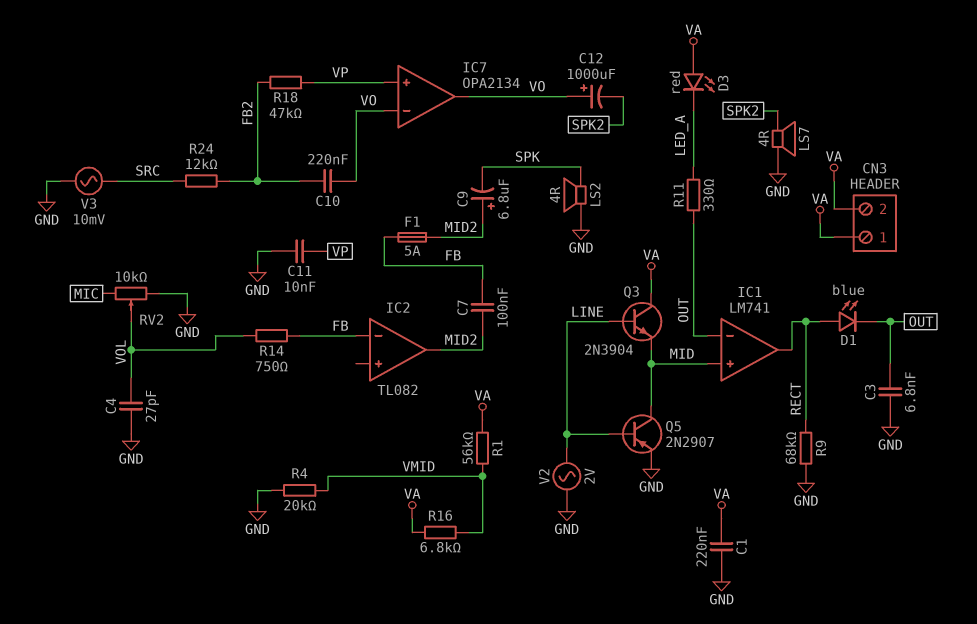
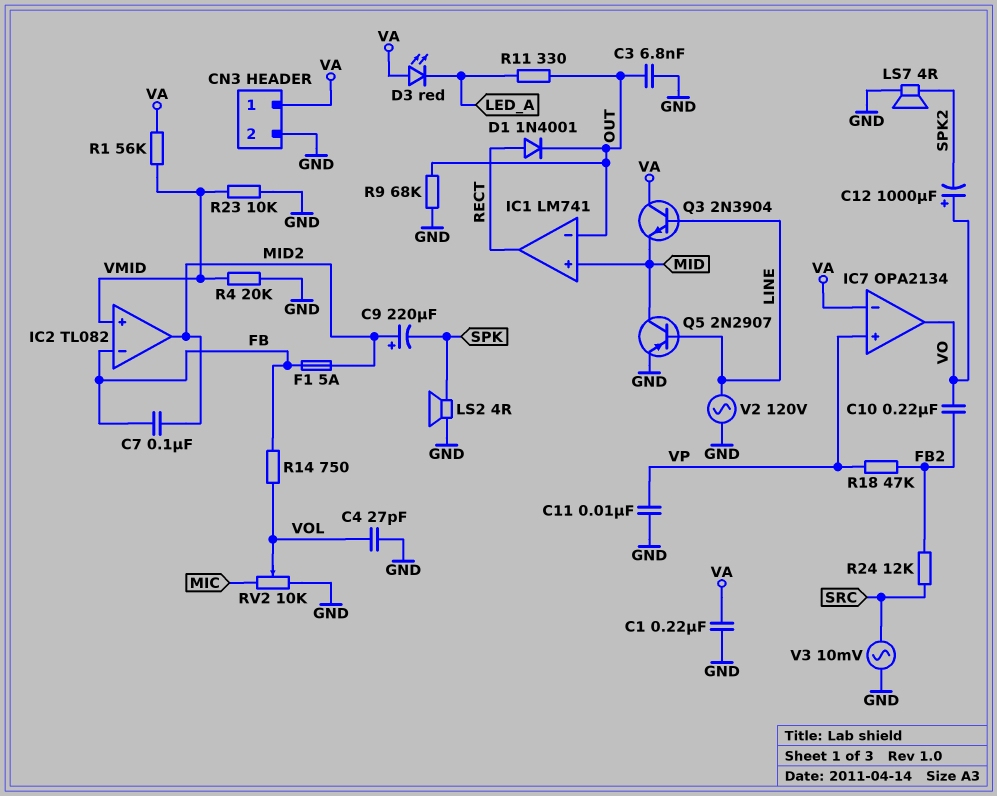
C9: 6.8uF (plus MID2, minus SPK) -> 220uF (plus MID2, minus SPK)
CN3 pin 2: VA -> GND
D1: LED blue (A RECT, K OUT) -> diode 1N4001 (A RECT, K OUT)
IC2 pin in+: none -> VMID
IC7 pin in-: VO -> VA
R9: 68k (GND, RECT) -> 68k (GND, OUT)
R16: 6.8k (VA, VMID) -> none
R23: none -> 10k (GND, VMID)
V2: AC 2V (GND, LINE) -> AC 120V (GND, LINE)

